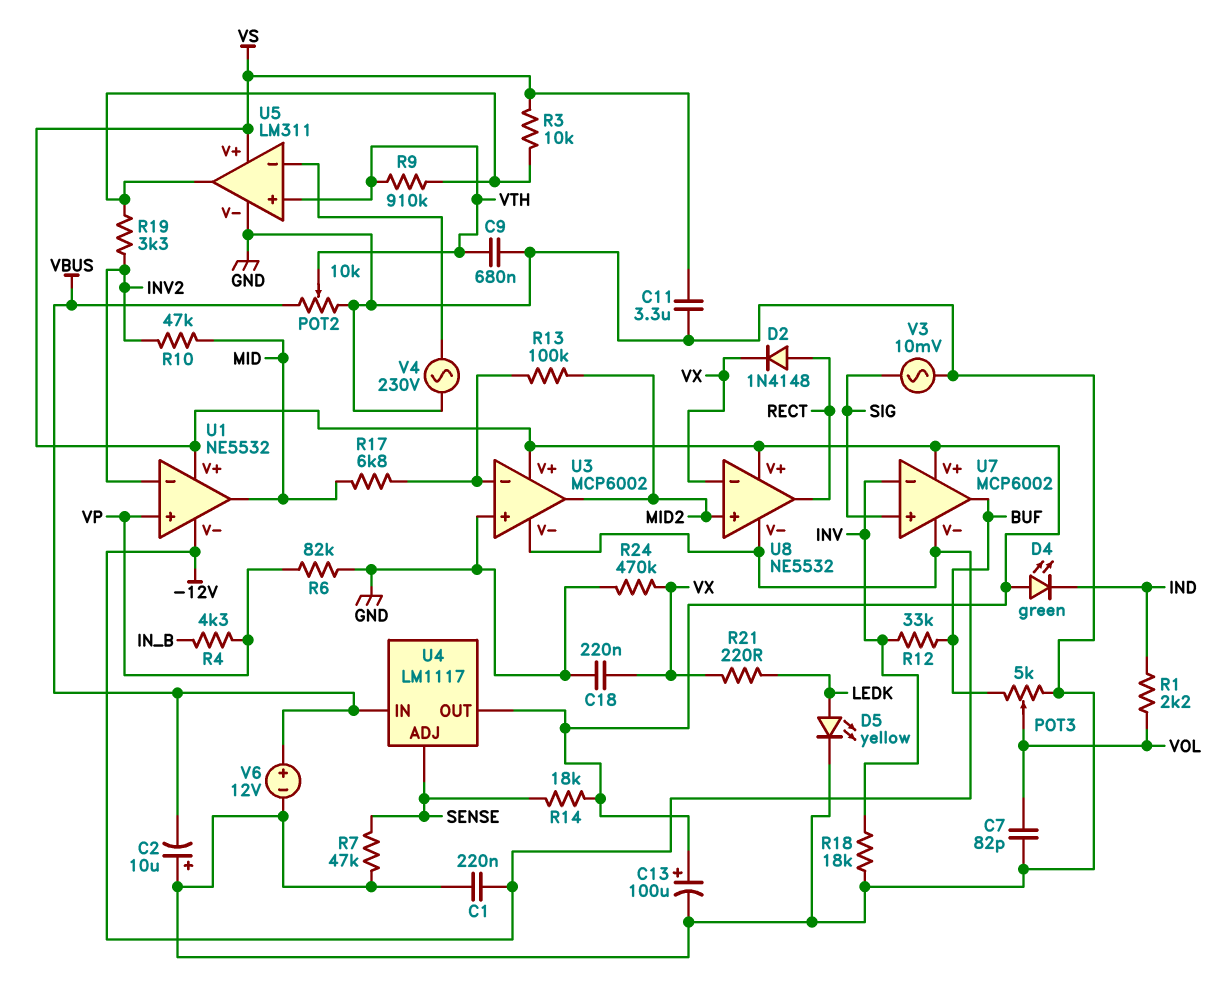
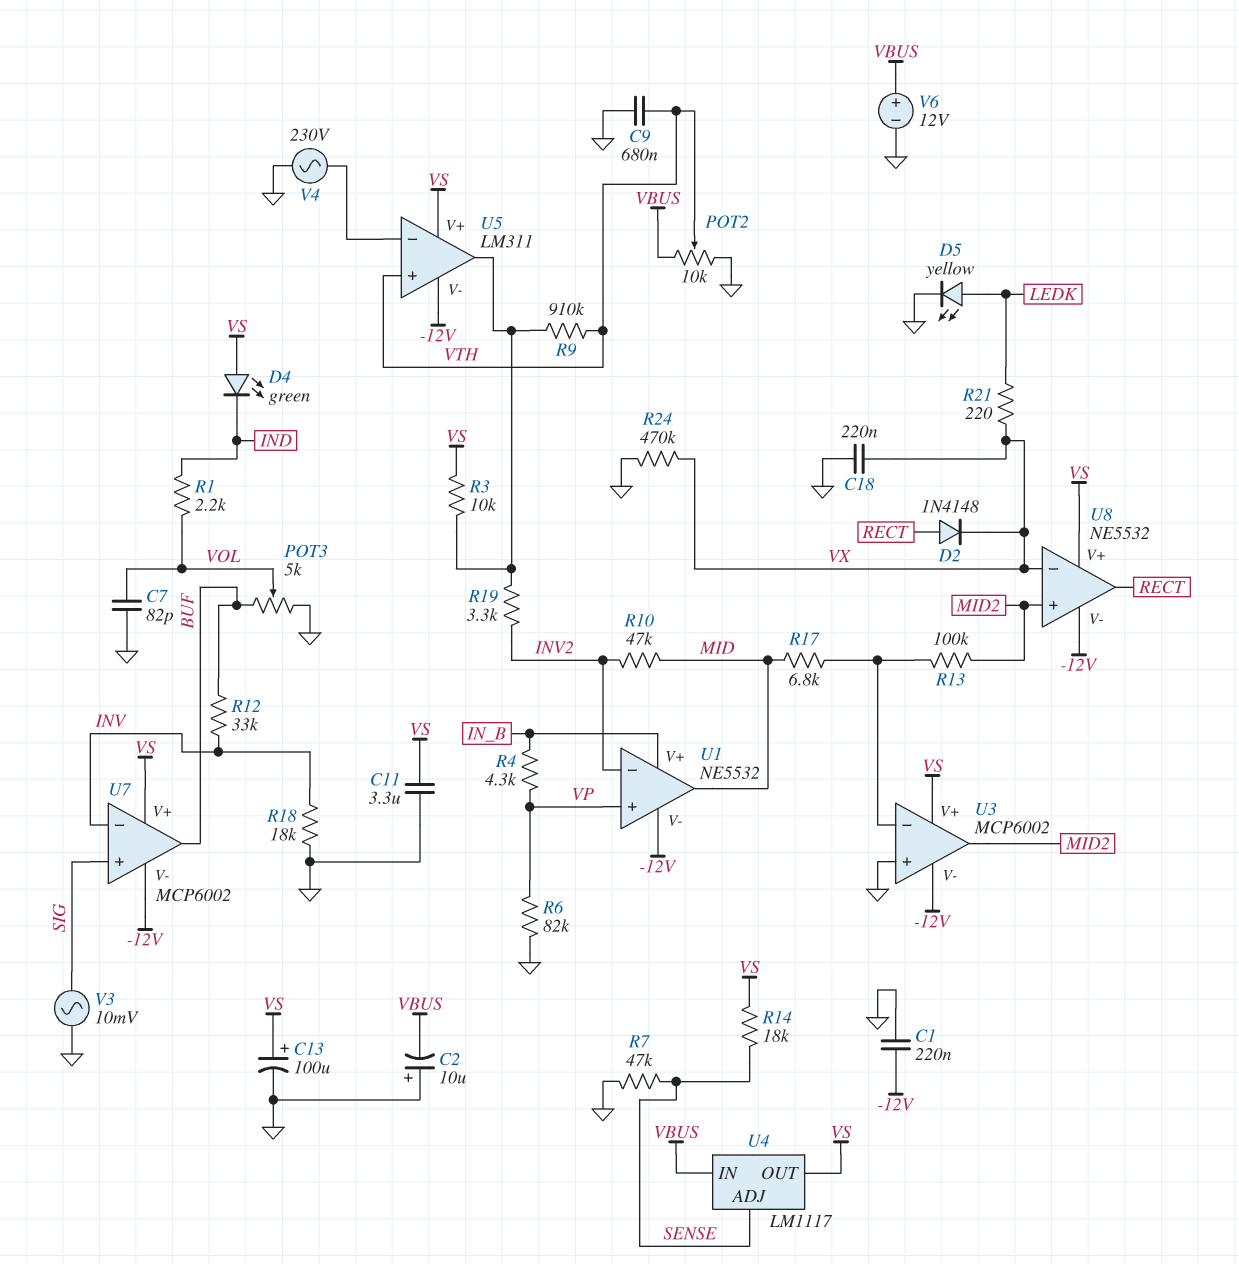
U1 pin V+: VS -> IN_B
U5 pin V-: GND -> -12V

